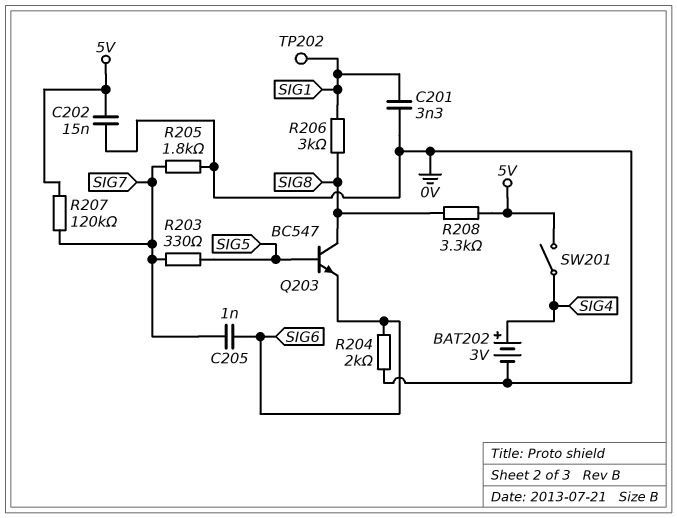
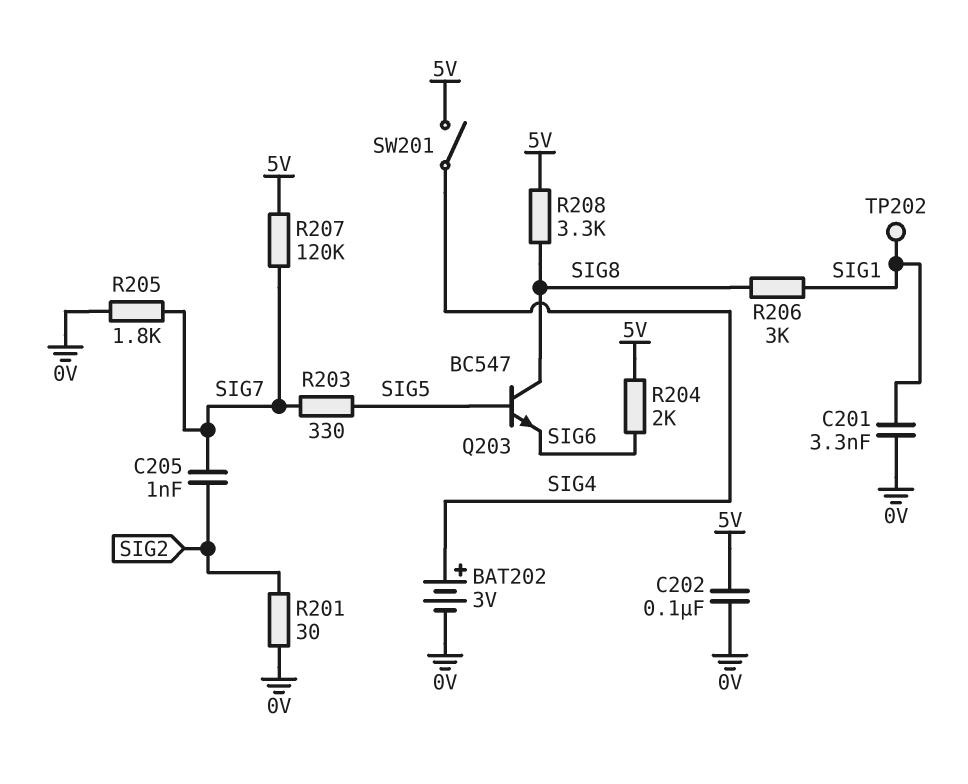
C202: 15nF (0V, 5V) -> 100nF (0V, 5V)
C205: 1nF (SIG6, SIG7) -> 1nF (SIG2, SIG7)
R201: none -> 30 (0V, SIG2)
R204: 2k (0V, SIG6) -> 2k (5V, SIG6)

